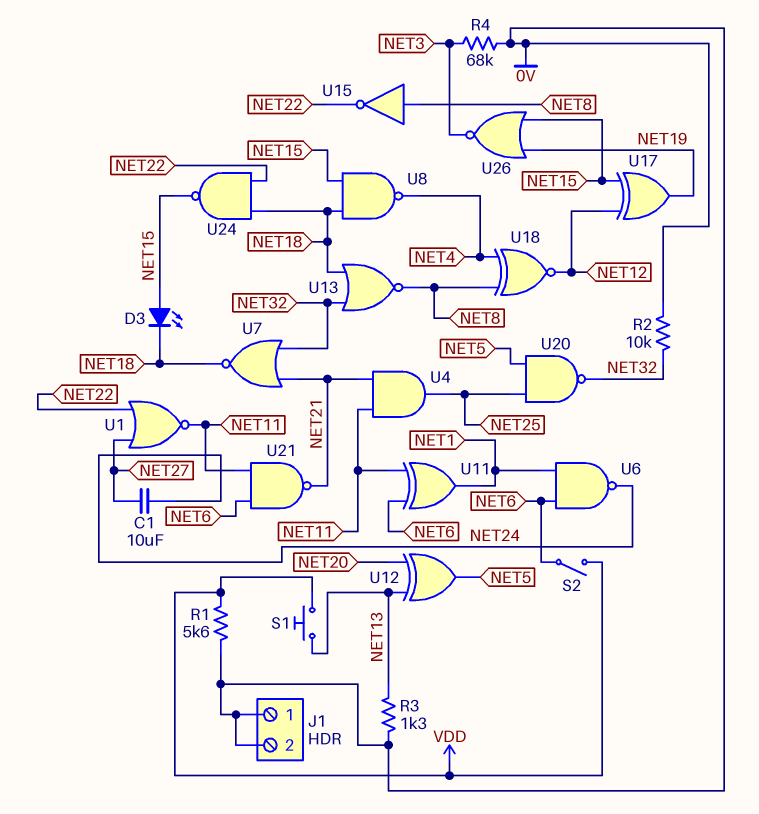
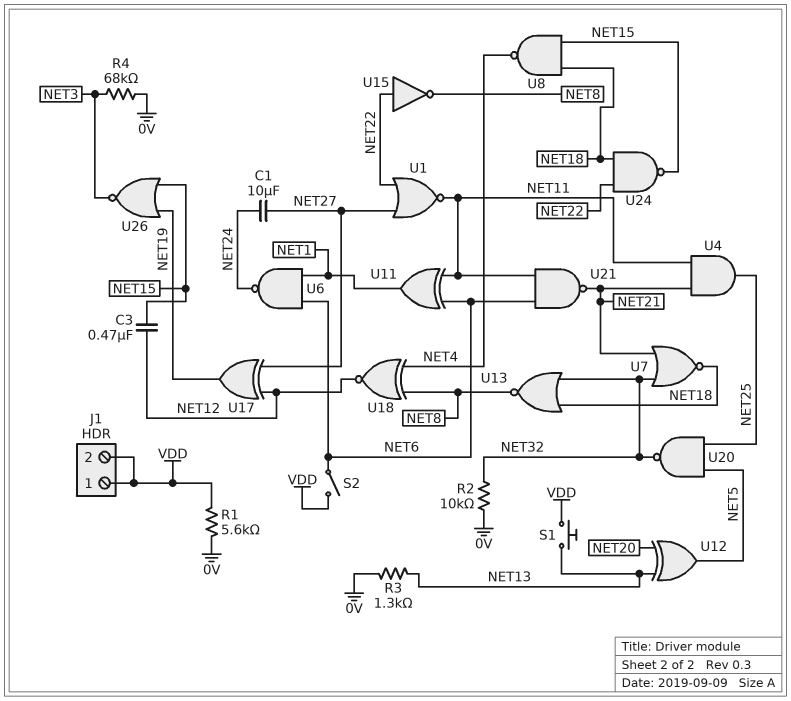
C3: none -> 470nF (NET12, NET15)
D3: LED (A NET15, K NET18) -> none
J1 pin 1: 0V -> VDD
J1 pin 2: 0V -> VDD
U15: NOT (in NET8, out NET22) -> NOT (in NET22, out NET8)
U17: XOR (in NET12, in NET15, out NET19) -> XOR (in NET12, in NET27, out NET19)

